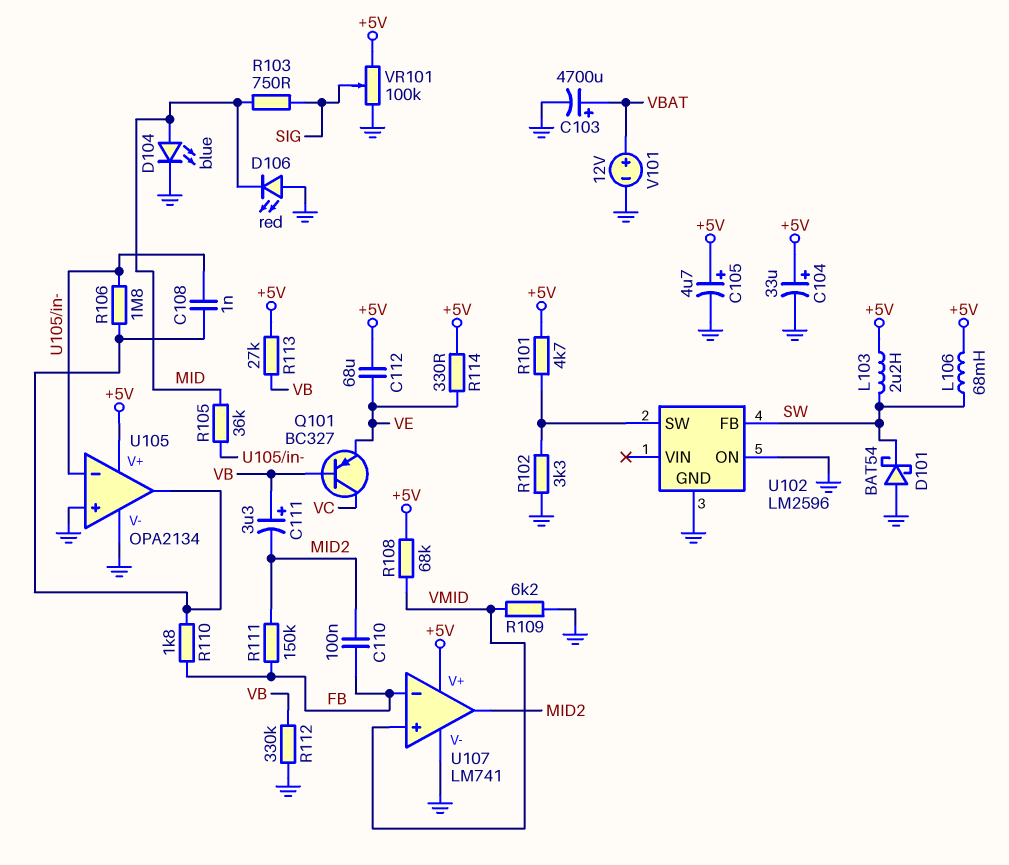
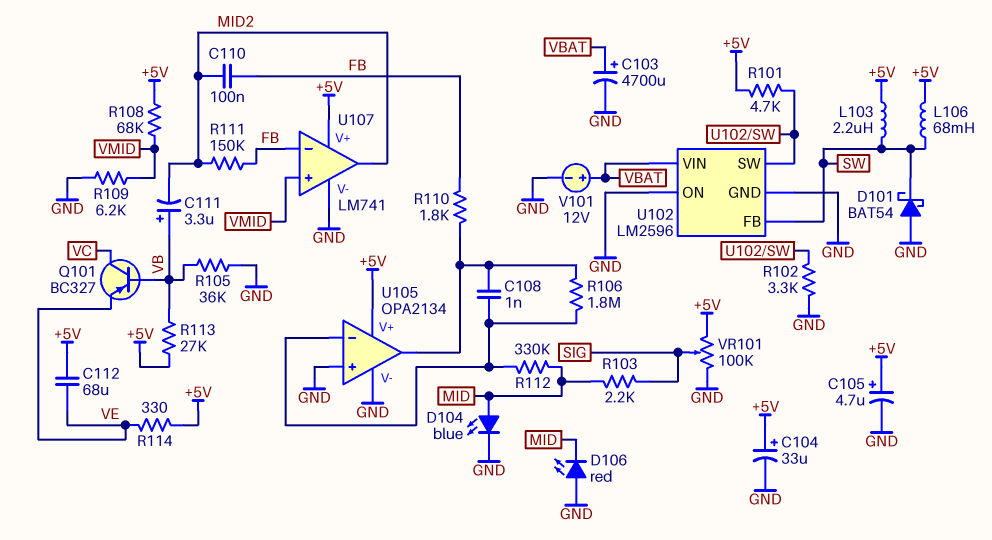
R103: 750 (MID, SIG) -> 2.2k (MID, SIG)
R105: 36k (MID, U105/in-) -> 36k (GND, VB)
R112: 330k (GND, VB) -> 330k (MID, U105/in-)
U102 pin VIN: none -> VBAT

